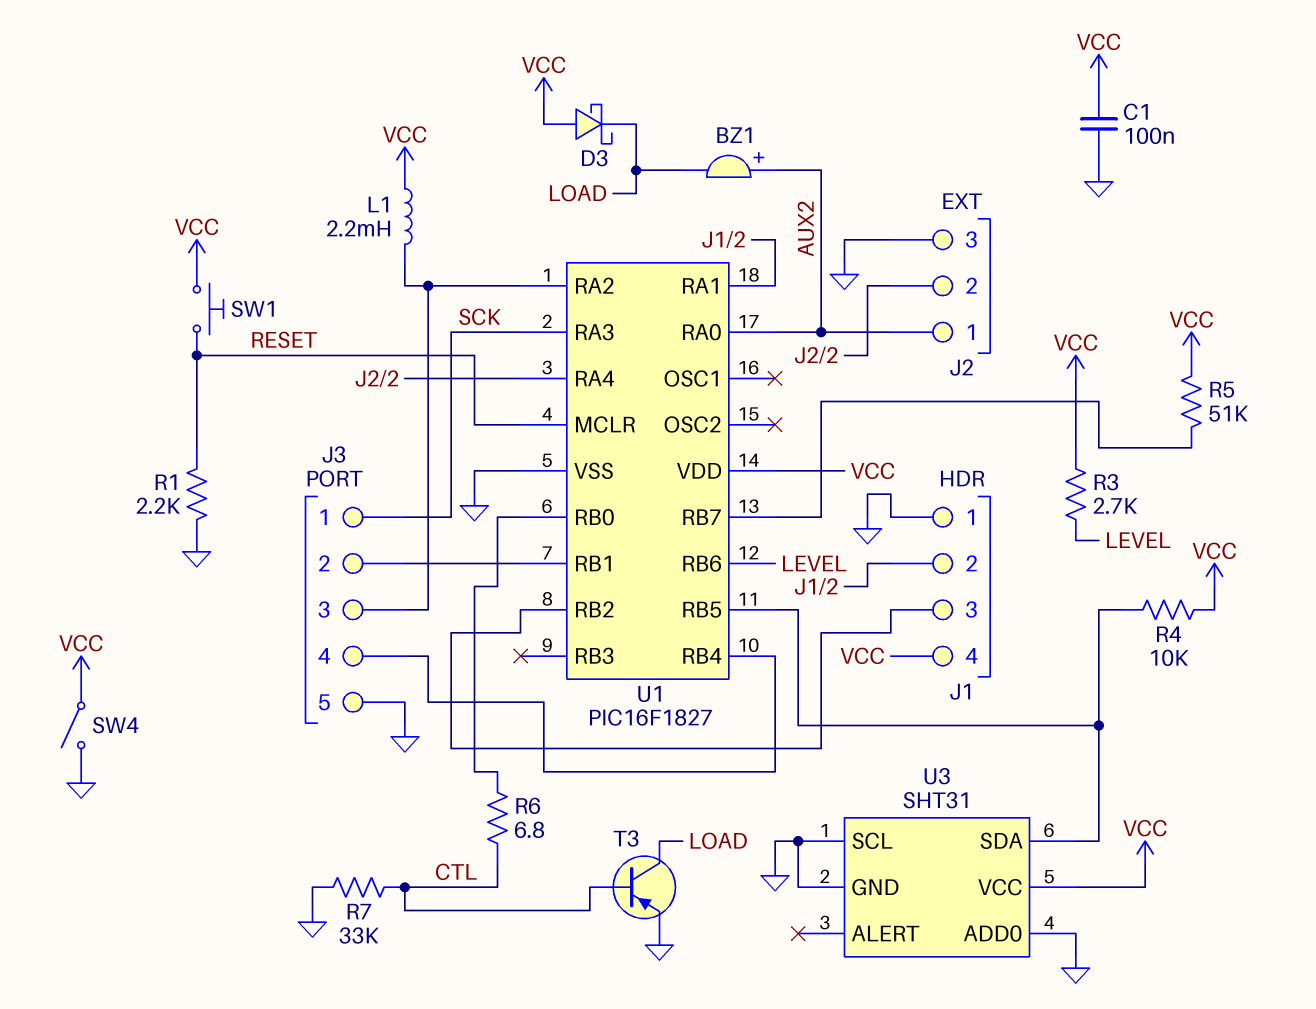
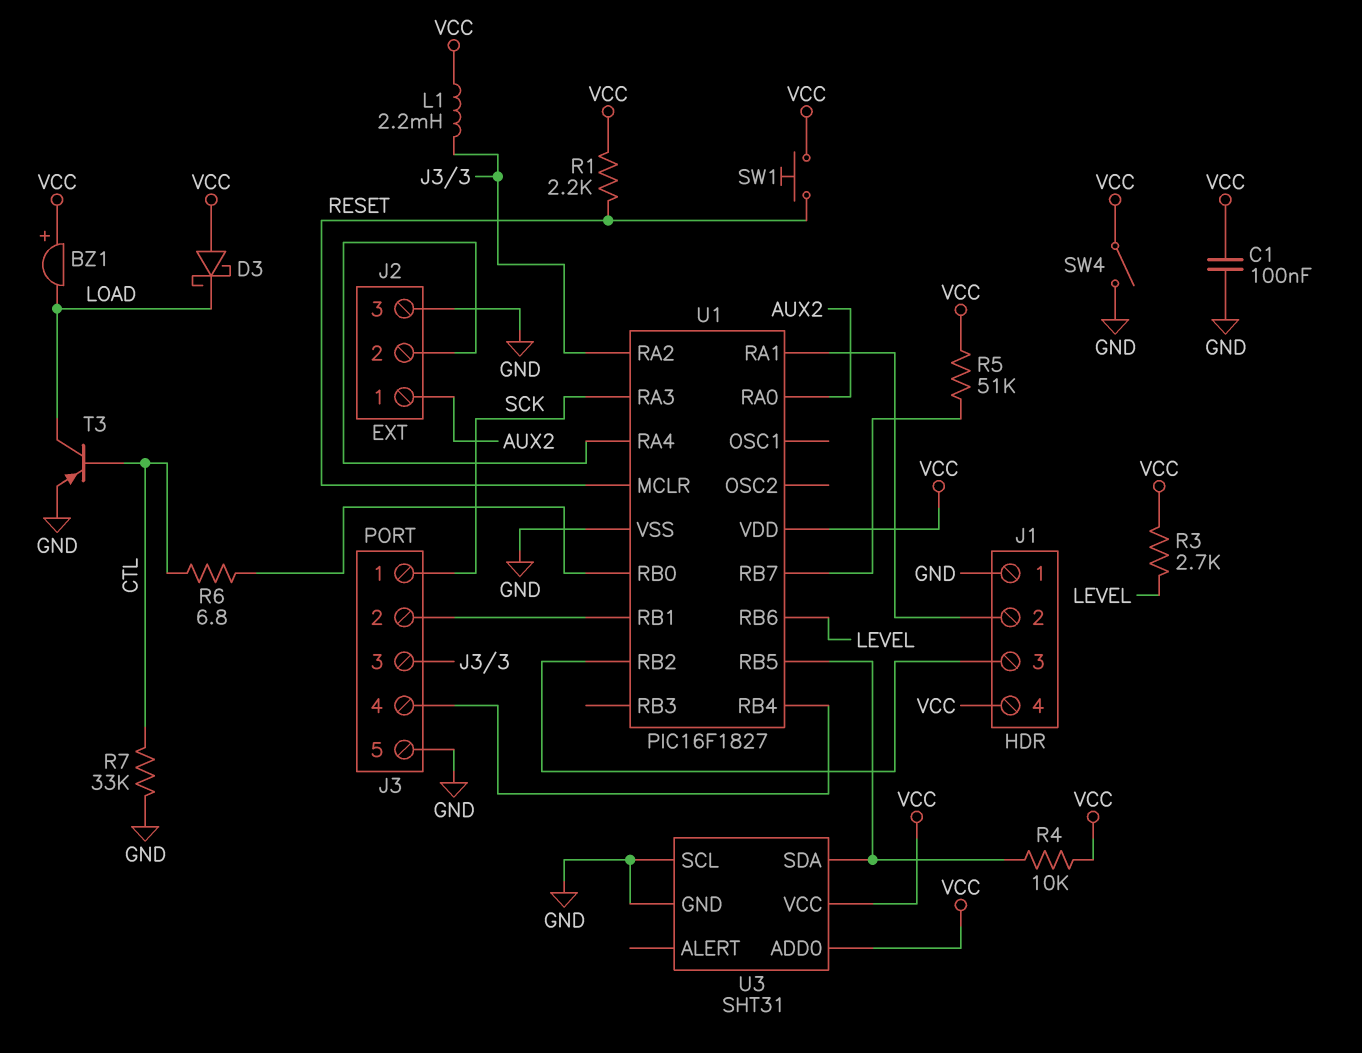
BZ1: buzzer (plus AUX2, minus LOAD) -> buzzer (plus VCC, minus LOAD)
R1: 2.2k (GND, RESET) -> 2.2k (RESET, VCC)
U3 pin ADD0: GND -> VCC

